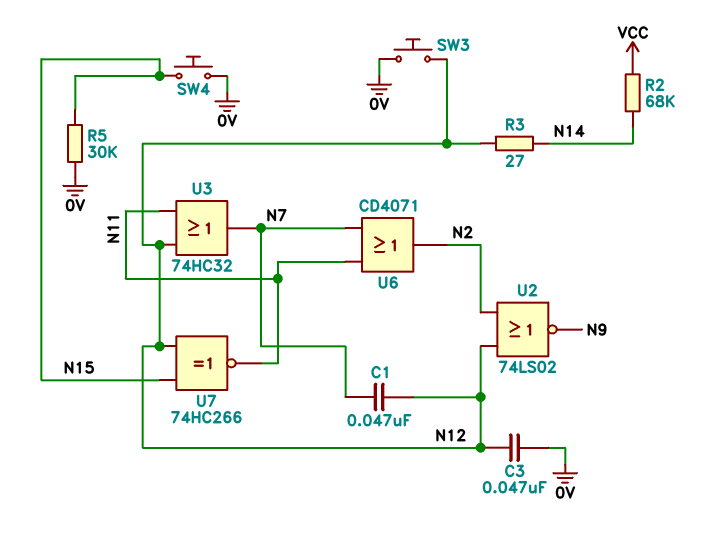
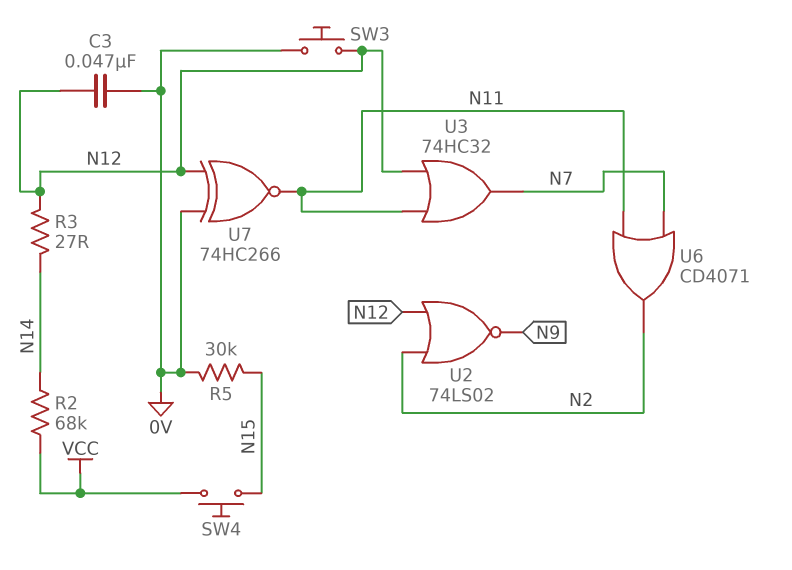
C1: 47nF (N7, N12) -> none
SW4: button (0V, N15) -> button (N15, VCC)
U7: XNOR 74HC266 (in N12, in N15, out N11) -> XNOR 74HC266 (in 0V, in N12, out N11)

